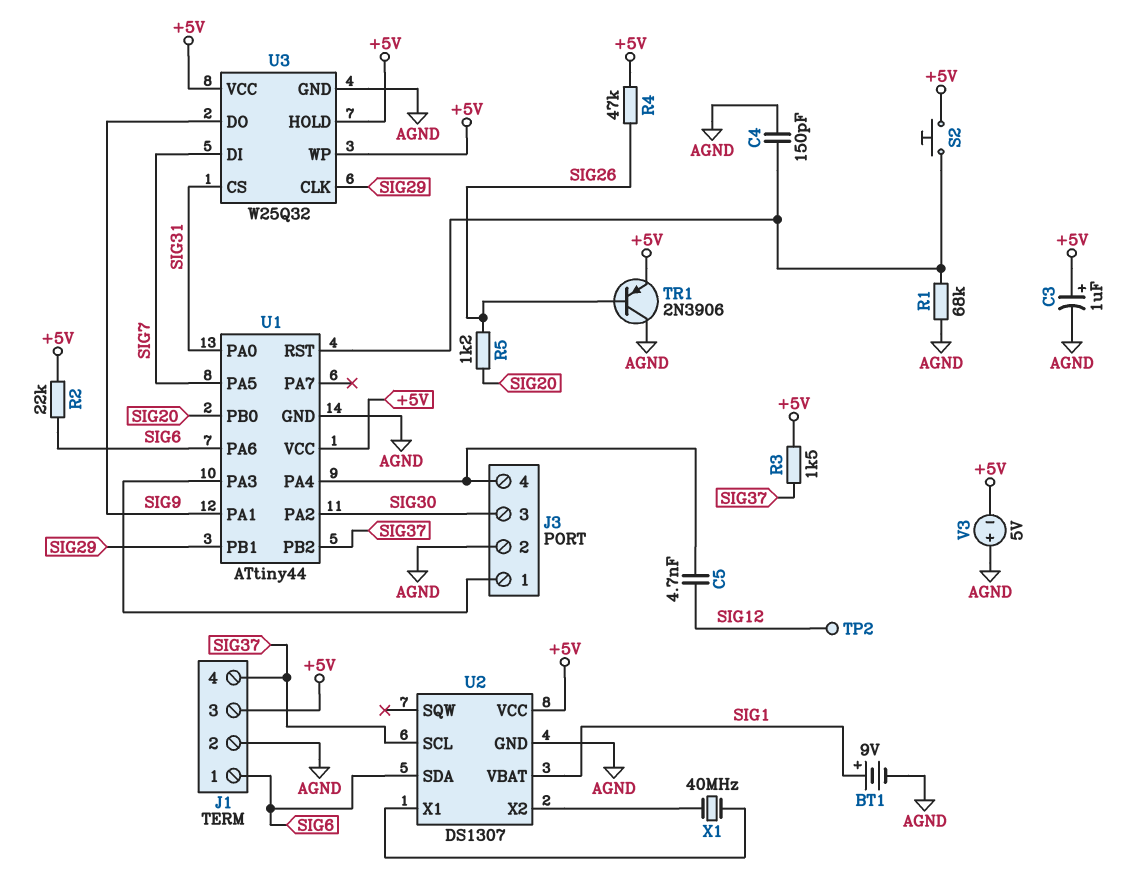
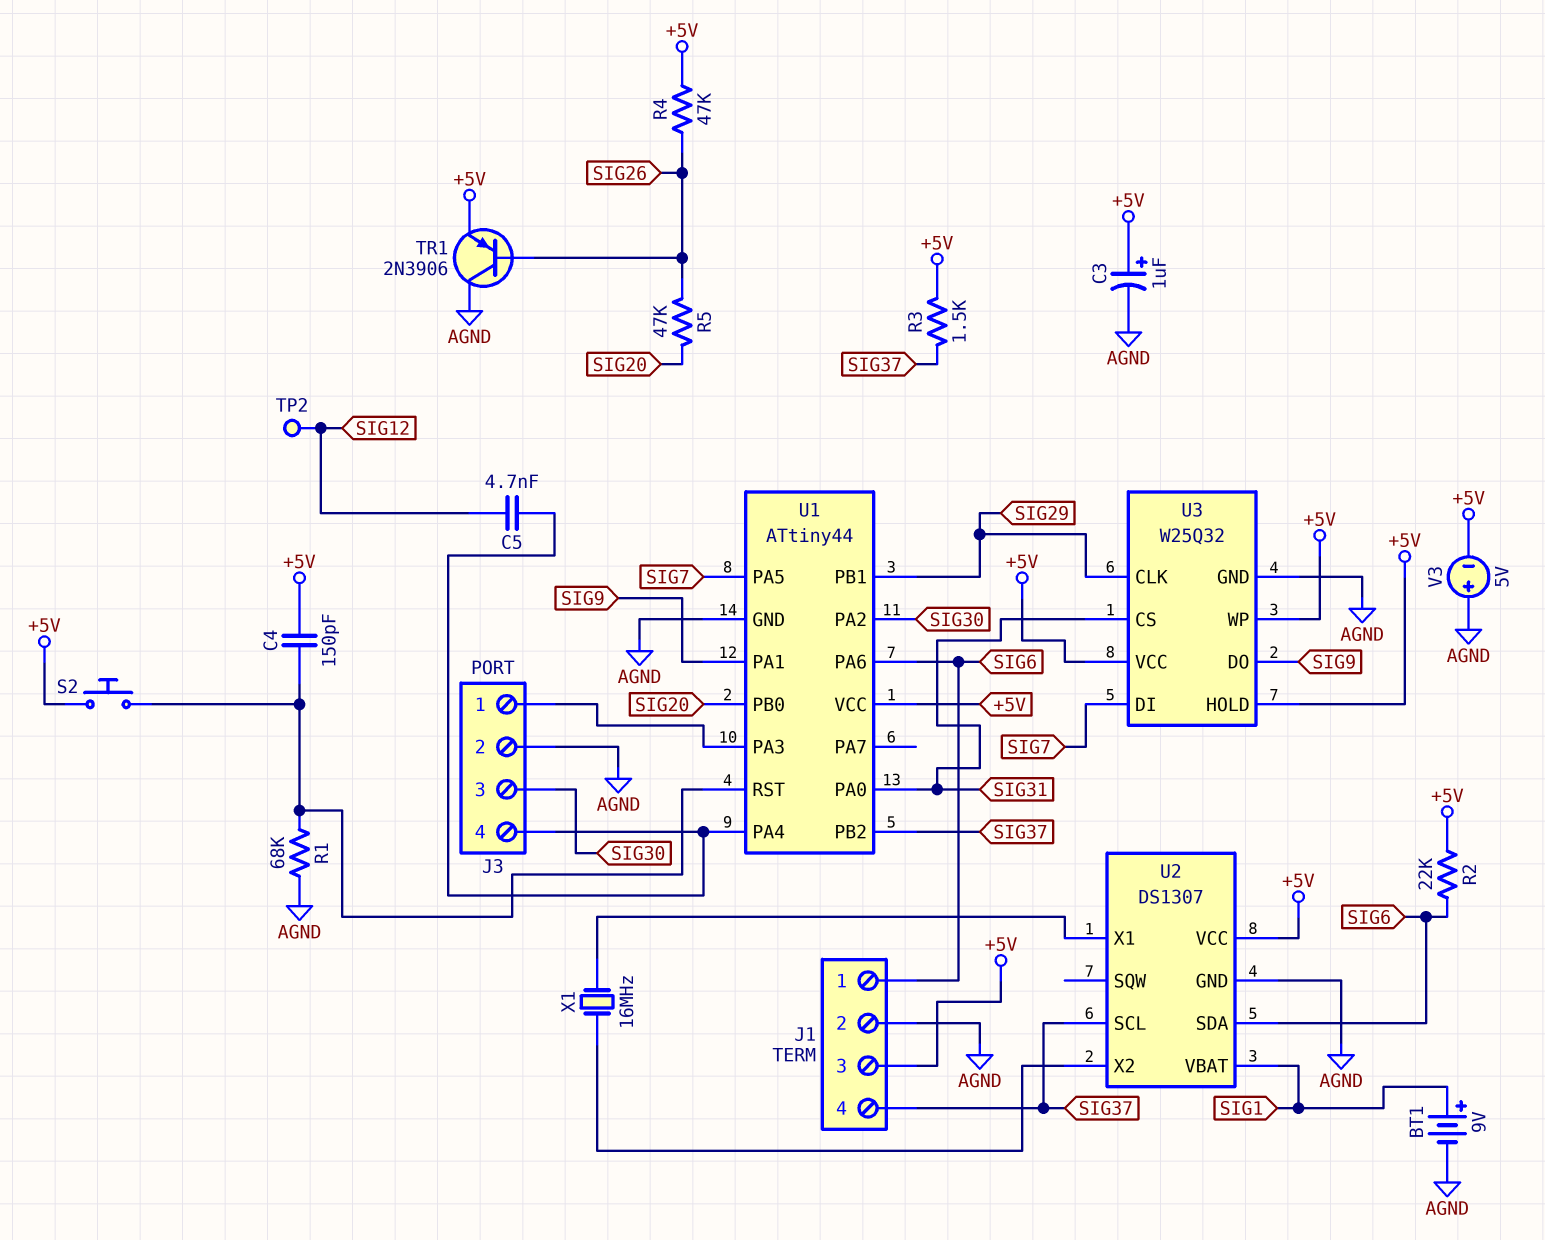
C4: 150pF (AGND, U1/RST) -> 150pF (+5V, U1/RST)
R5: 1.2k (SIG20, SIG26) -> 47k (SIG20, SIG26)
X1: 40MHz (U2/X1, U2/X2) -> 16MHz (U2/X1, U2/X2)

